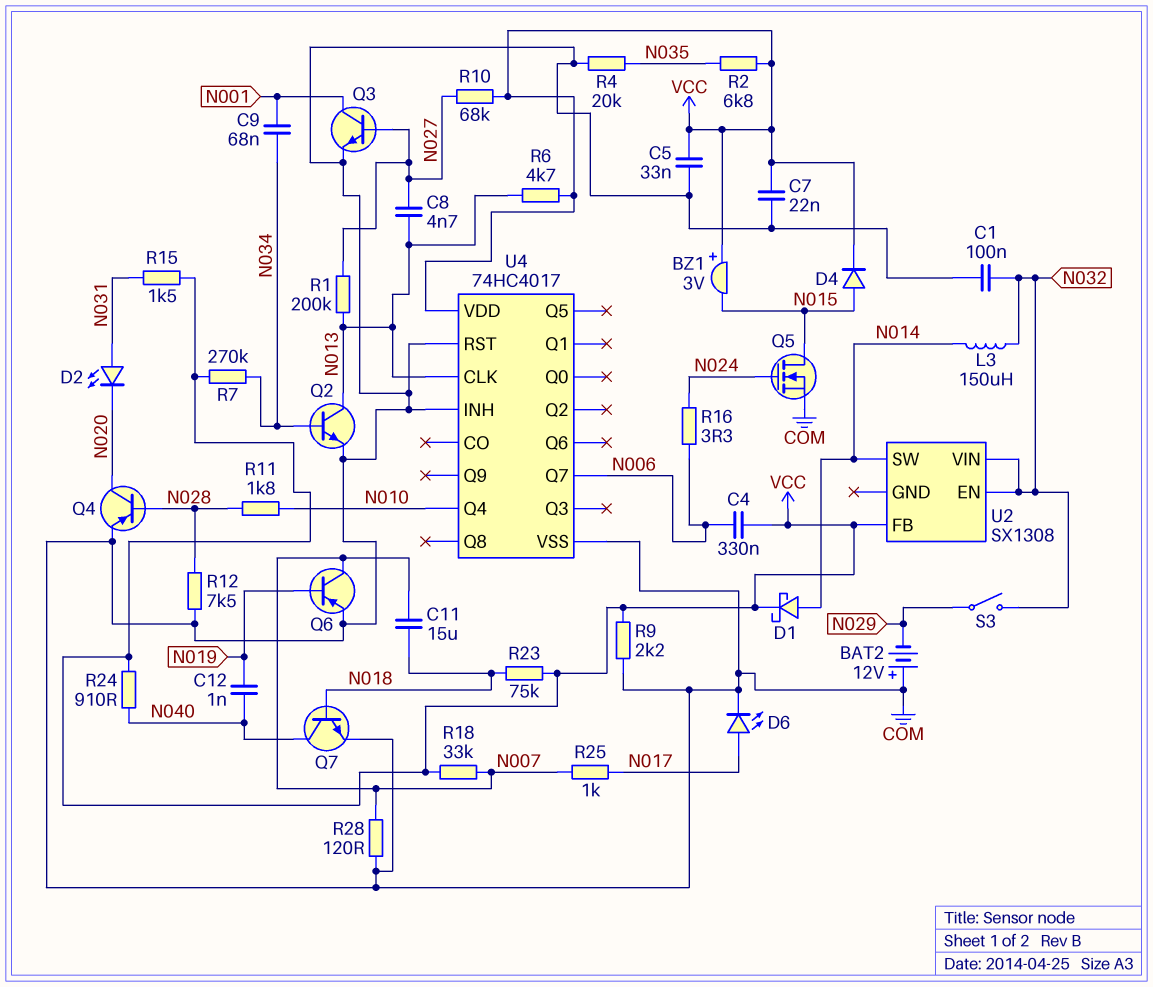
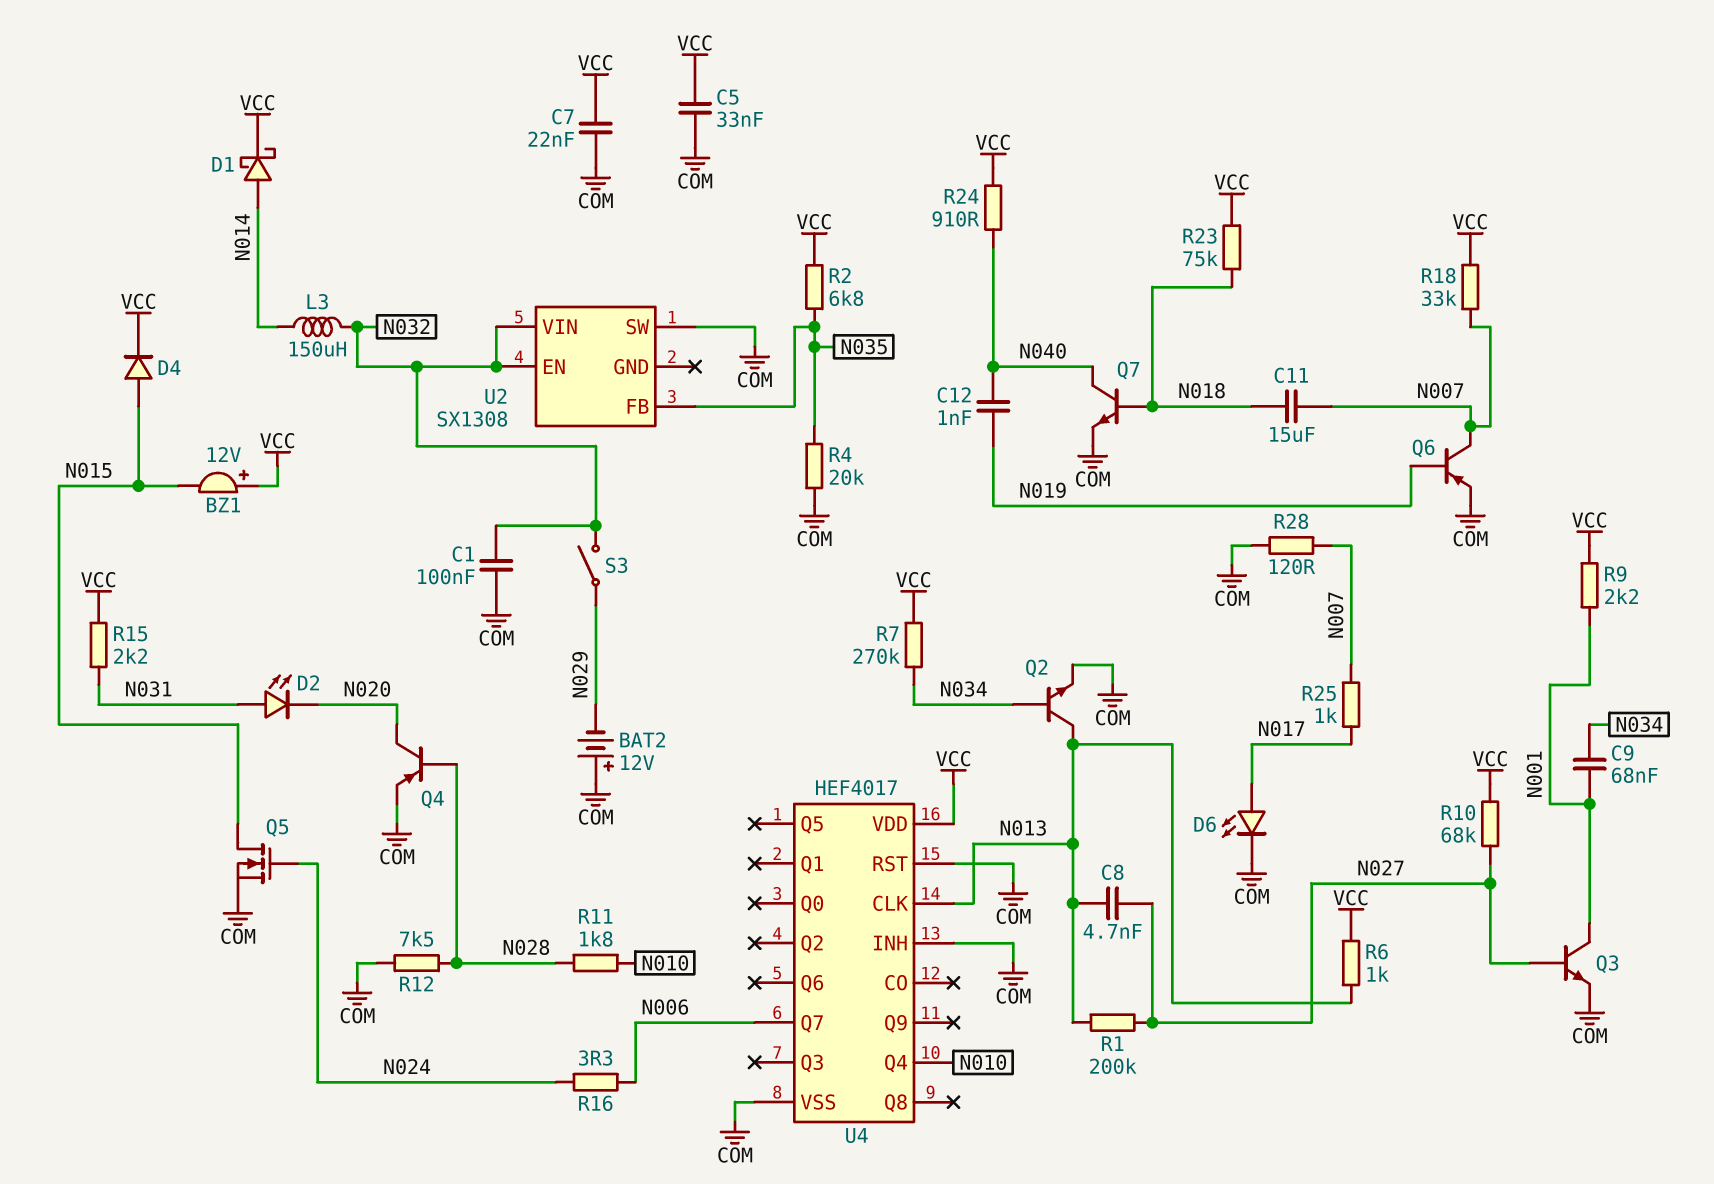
BZ1: buzzer 3V (plus VCC, minus N015) -> buzzer 12V (plus VCC, minus N015)
C4: 330nF (N006, VCC) -> none
R6: 4.7k (N013, VCC) -> 1k (N013, VCC)
R9: 2.2k (COM, VCC) -> 2.2k (N001, VCC)
R15: 1.5k (N031, VCC) -> 2.2k (N031, VCC)
U2 pin FB: VCC -> N035
U2 pin SW: N014 -> COM
U4: 74HC4017 -> HEF4017

